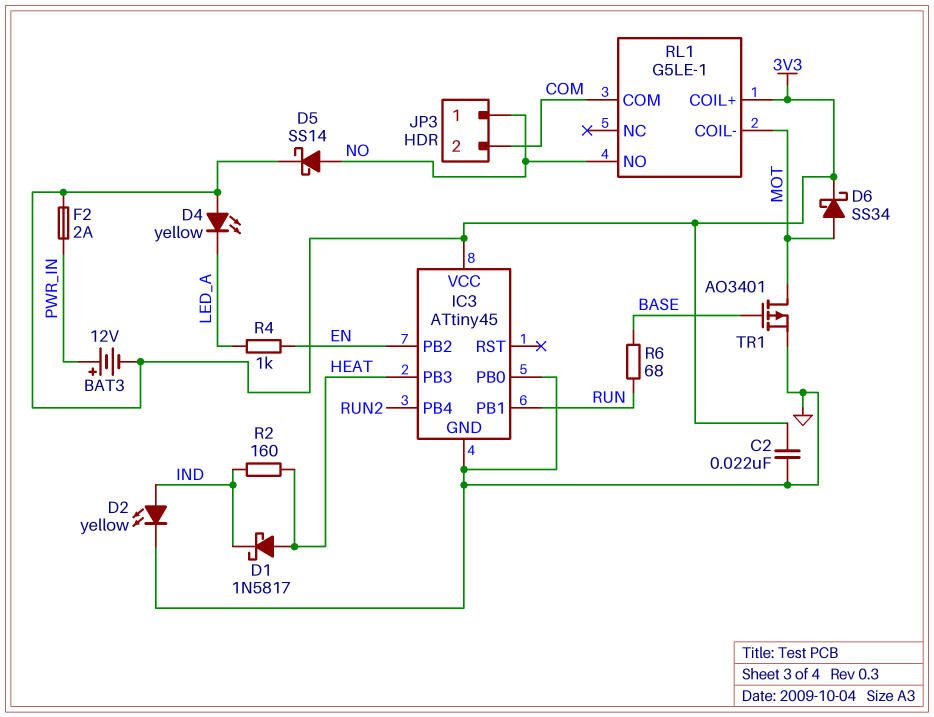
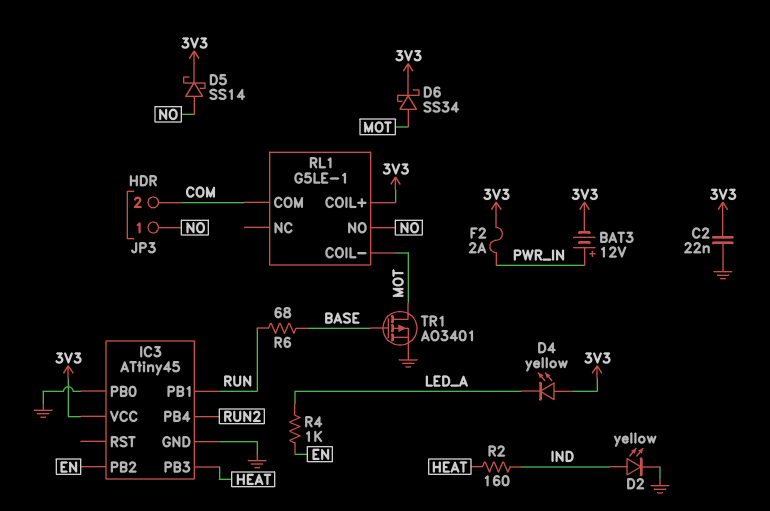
D1: schottky 1N5817 (A HEAT, K IND) -> none

